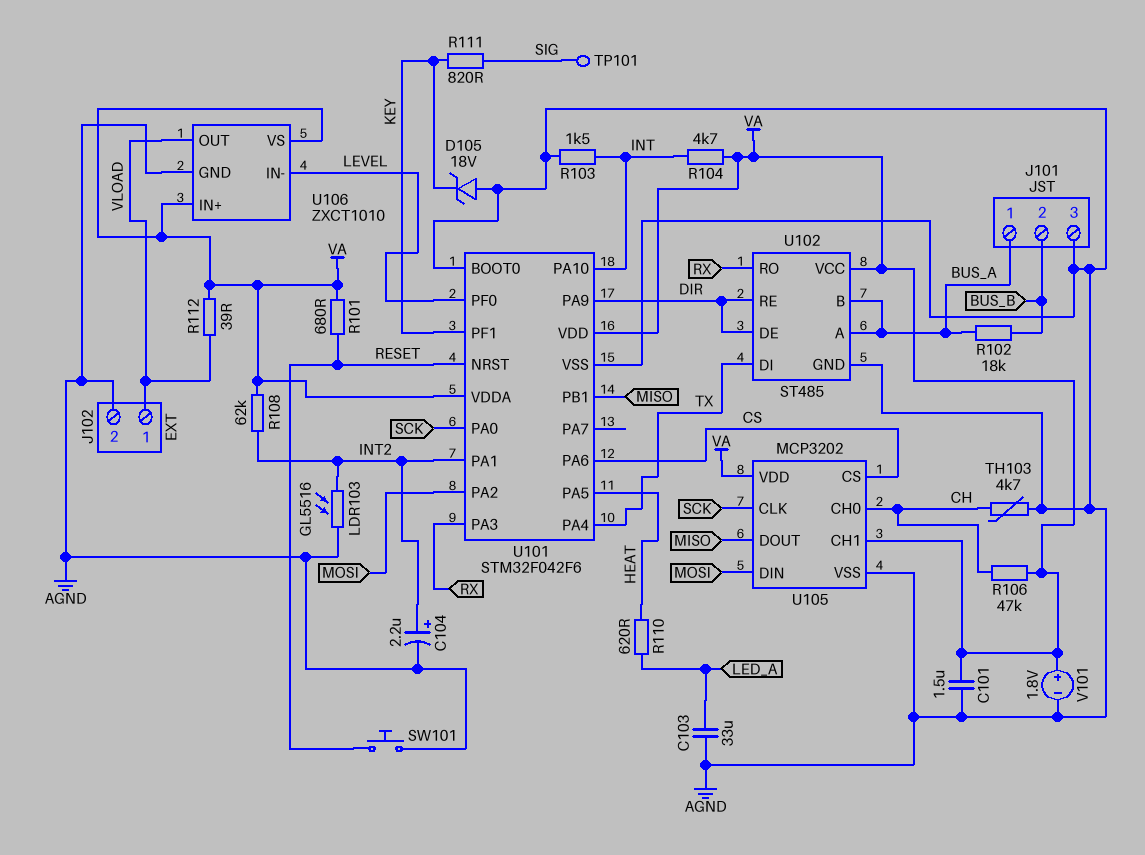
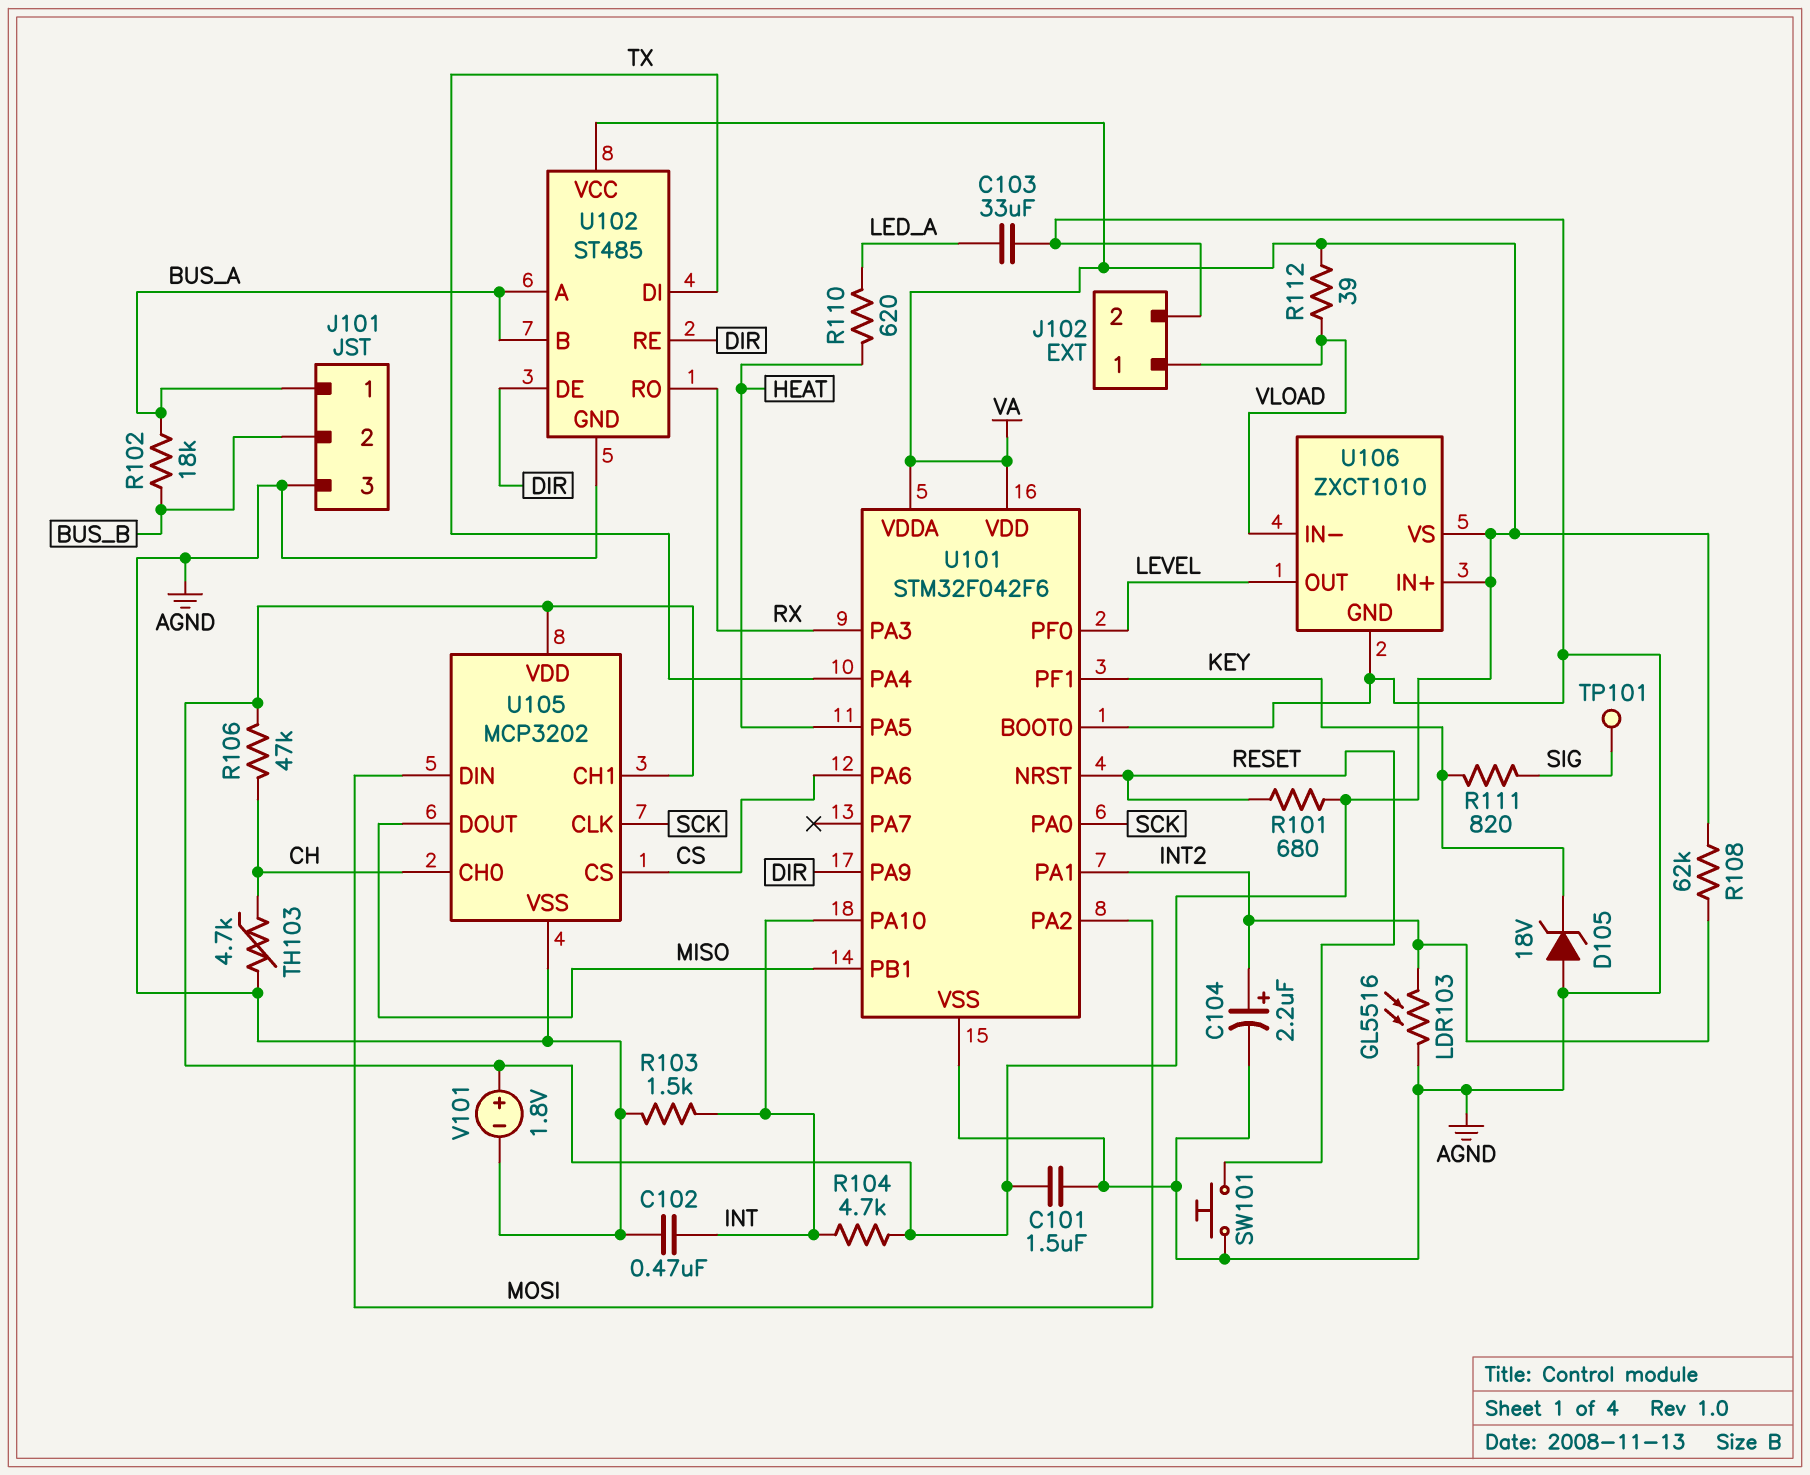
C102: none -> 470nF (AGND, INT)
U106 pin IN-: LEVEL -> VLOAD
U106 pin OUT: VLOAD -> LEVEL

